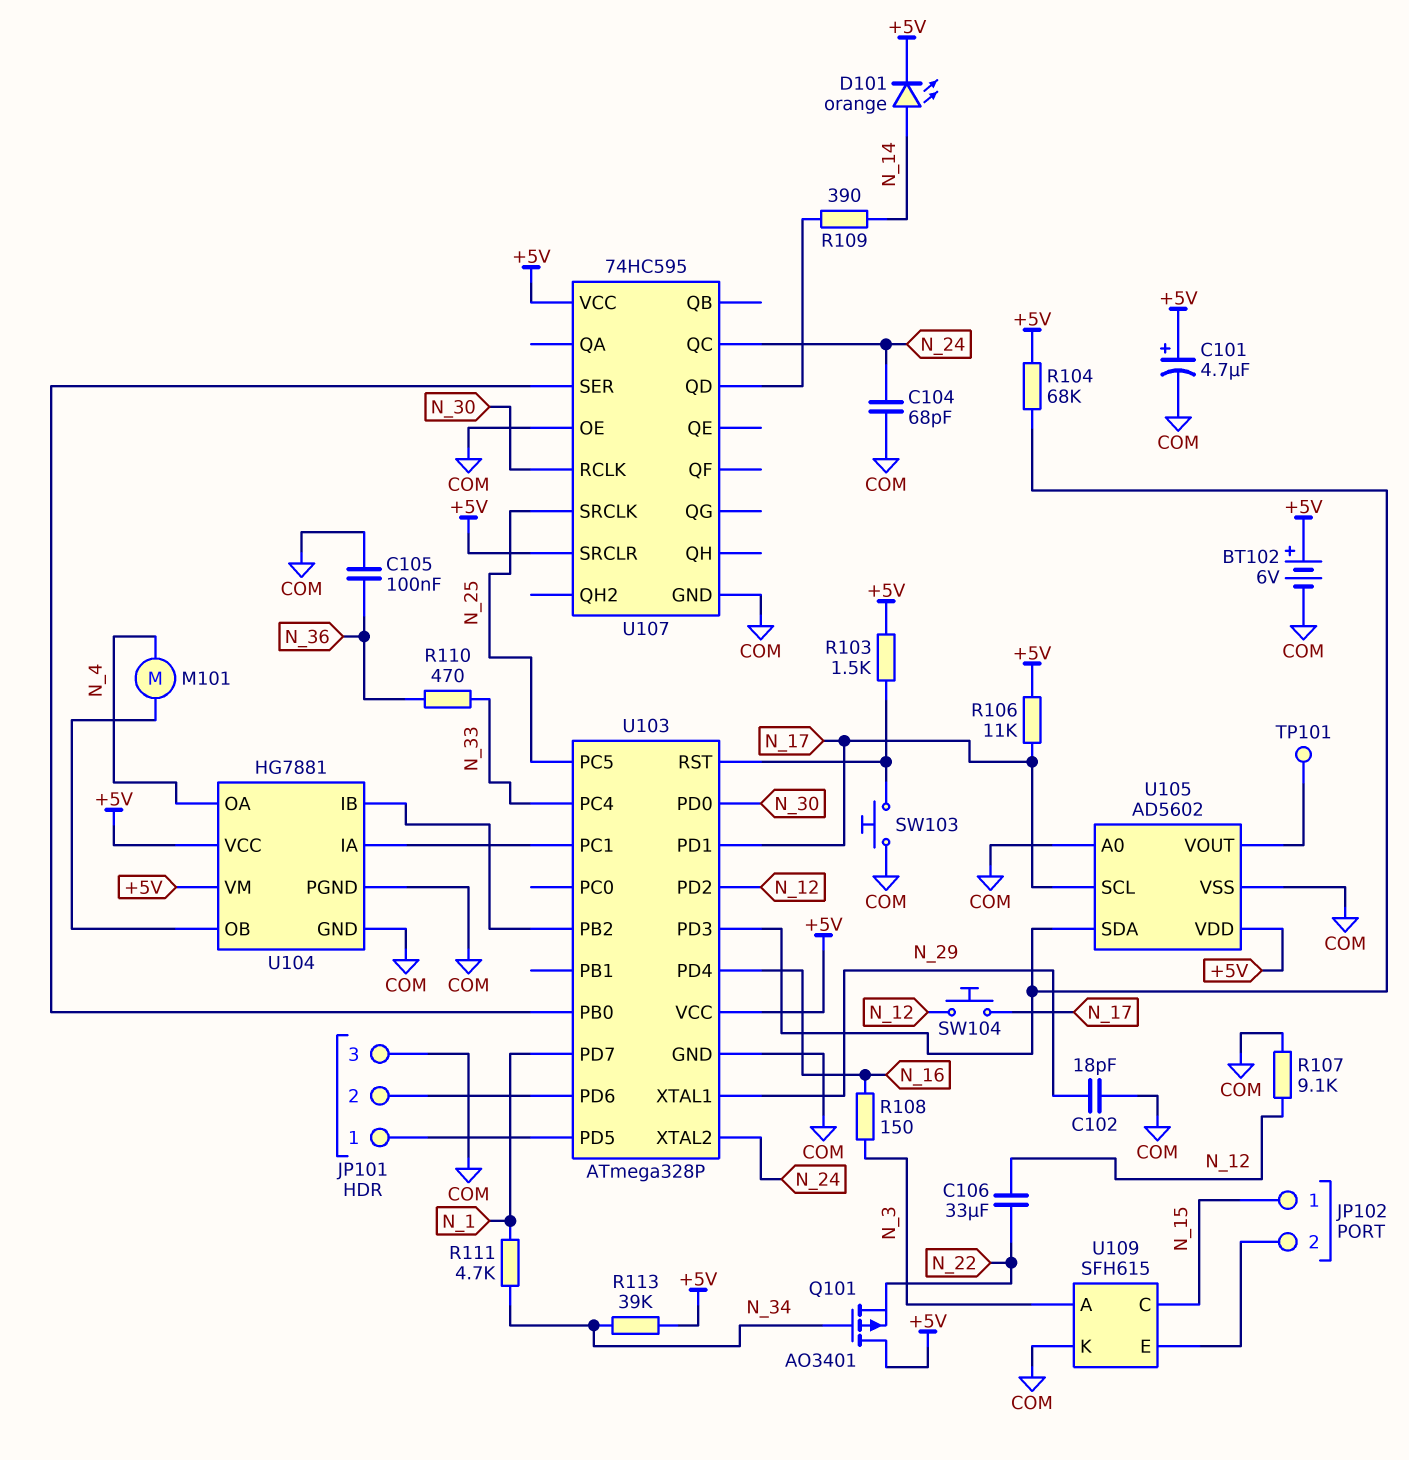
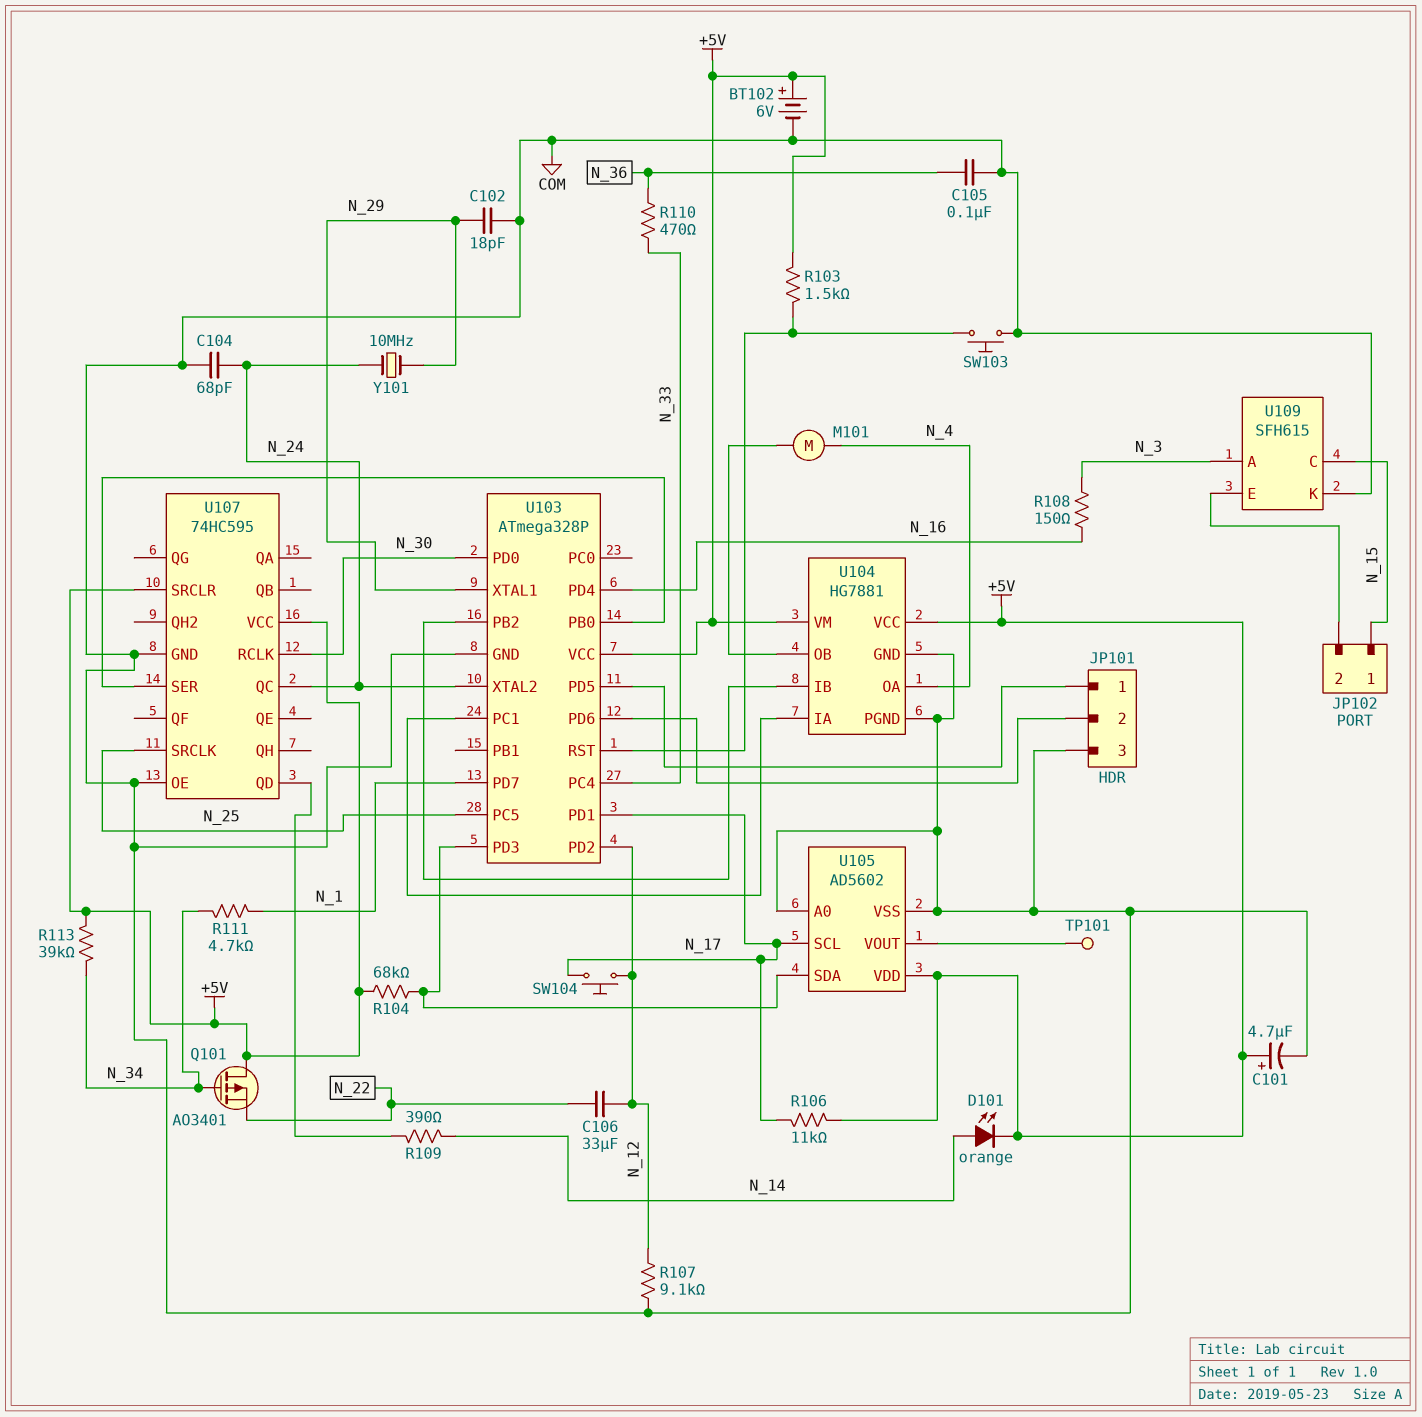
Y101: none -> 10MHz (N_24, N_29)

